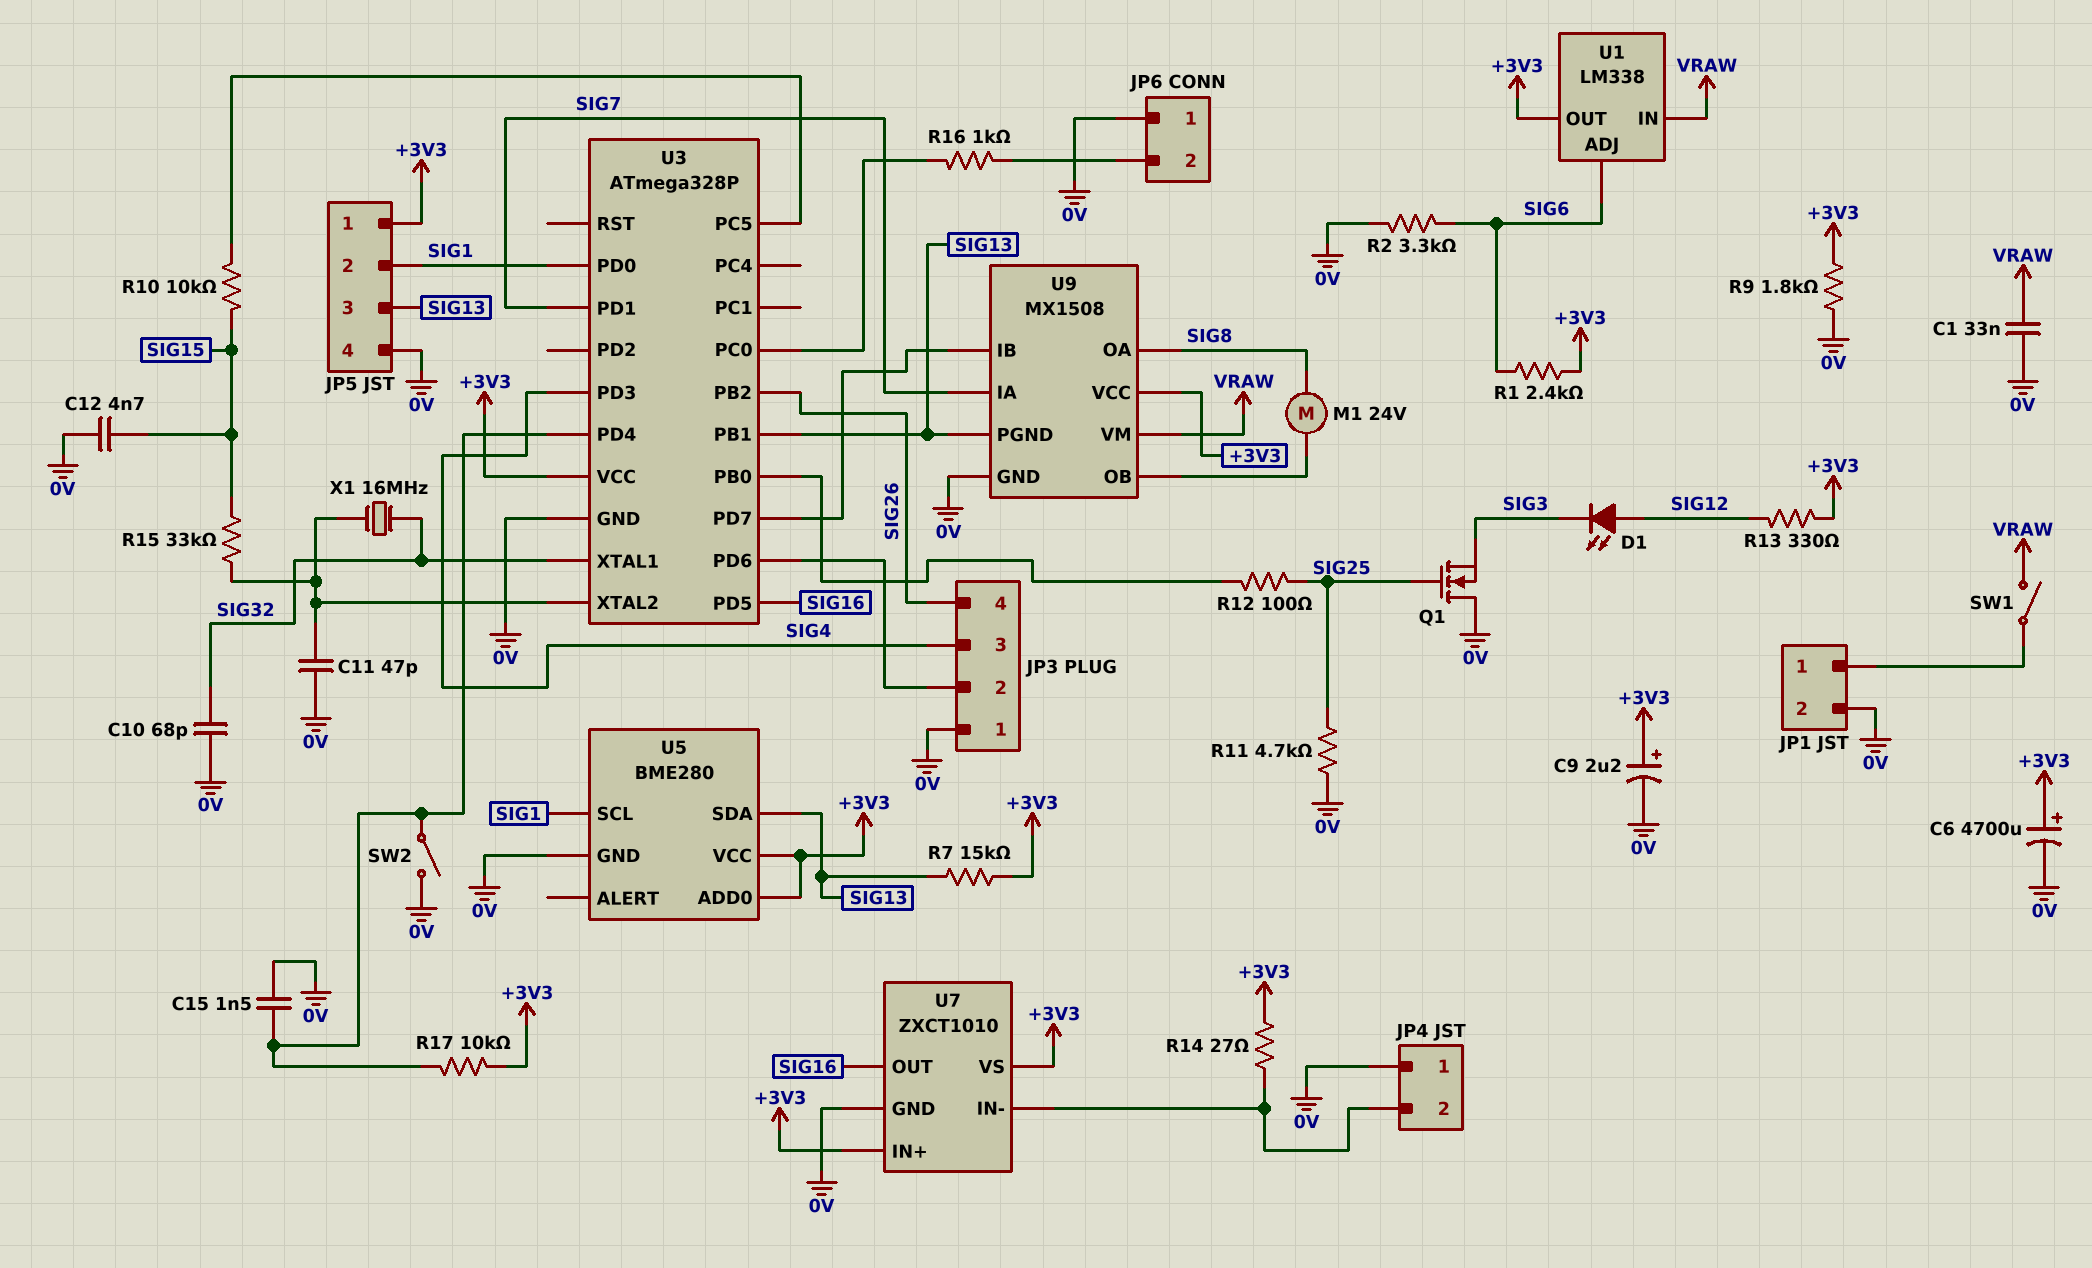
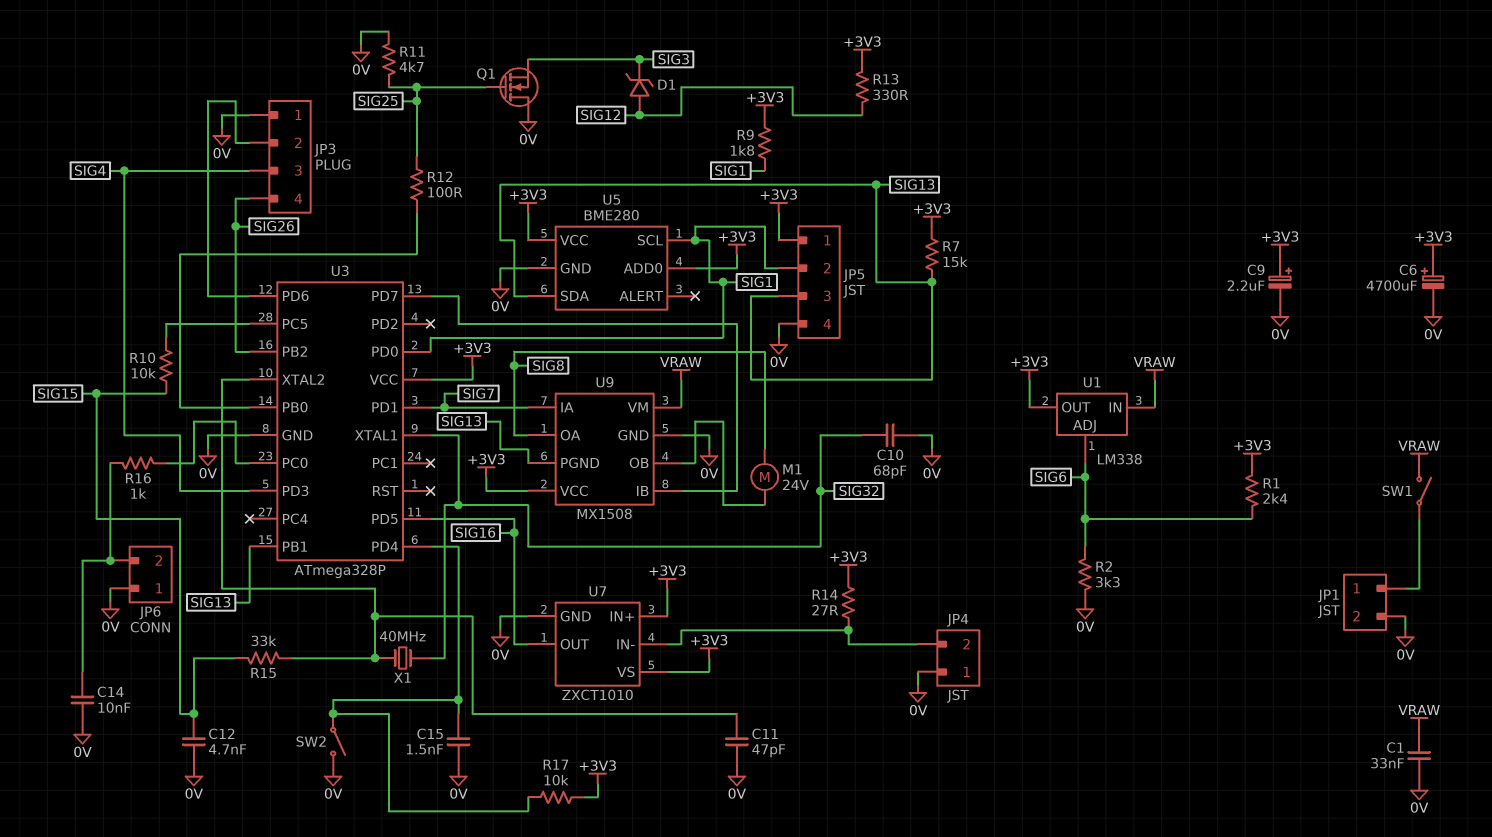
C14: none -> 10nF (0V, JP6/2)
D1: LED (A SIG12, K SIG3) -> zener (A SIG12, K SIG3)
R9: 1.8k (+3V3, 0V) -> 1.8k (+3V3, SIG1)
X1: 16MHz (SIG32, U3/XTAL2) -> 40MHz (SIG32, U3/XTAL2)

